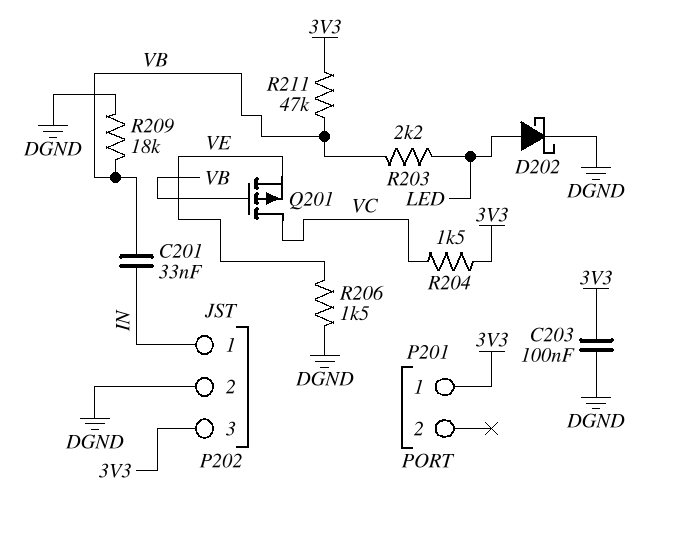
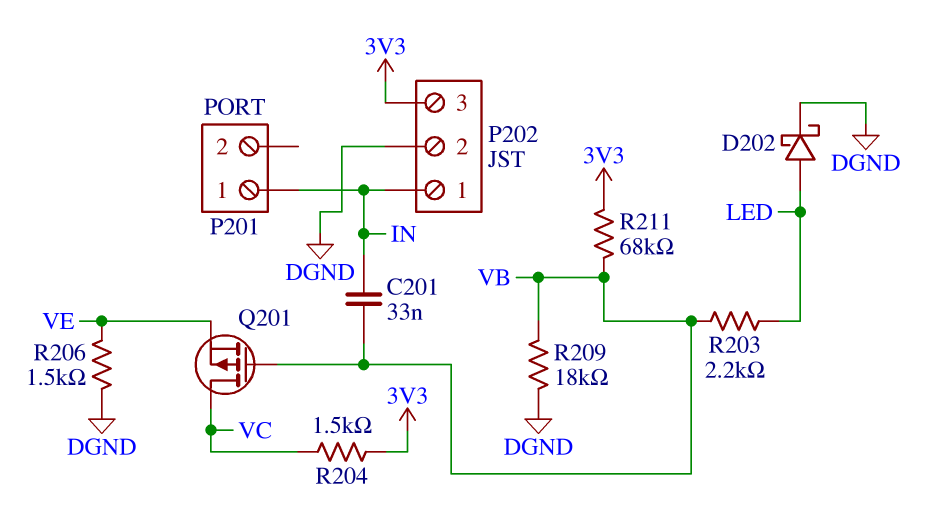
C203: 100nF (3V3, DGND) -> none
P201 pin 1: 3V3 -> IN
R211: 47k (3V3, VB) -> 68k (3V3, VB)

